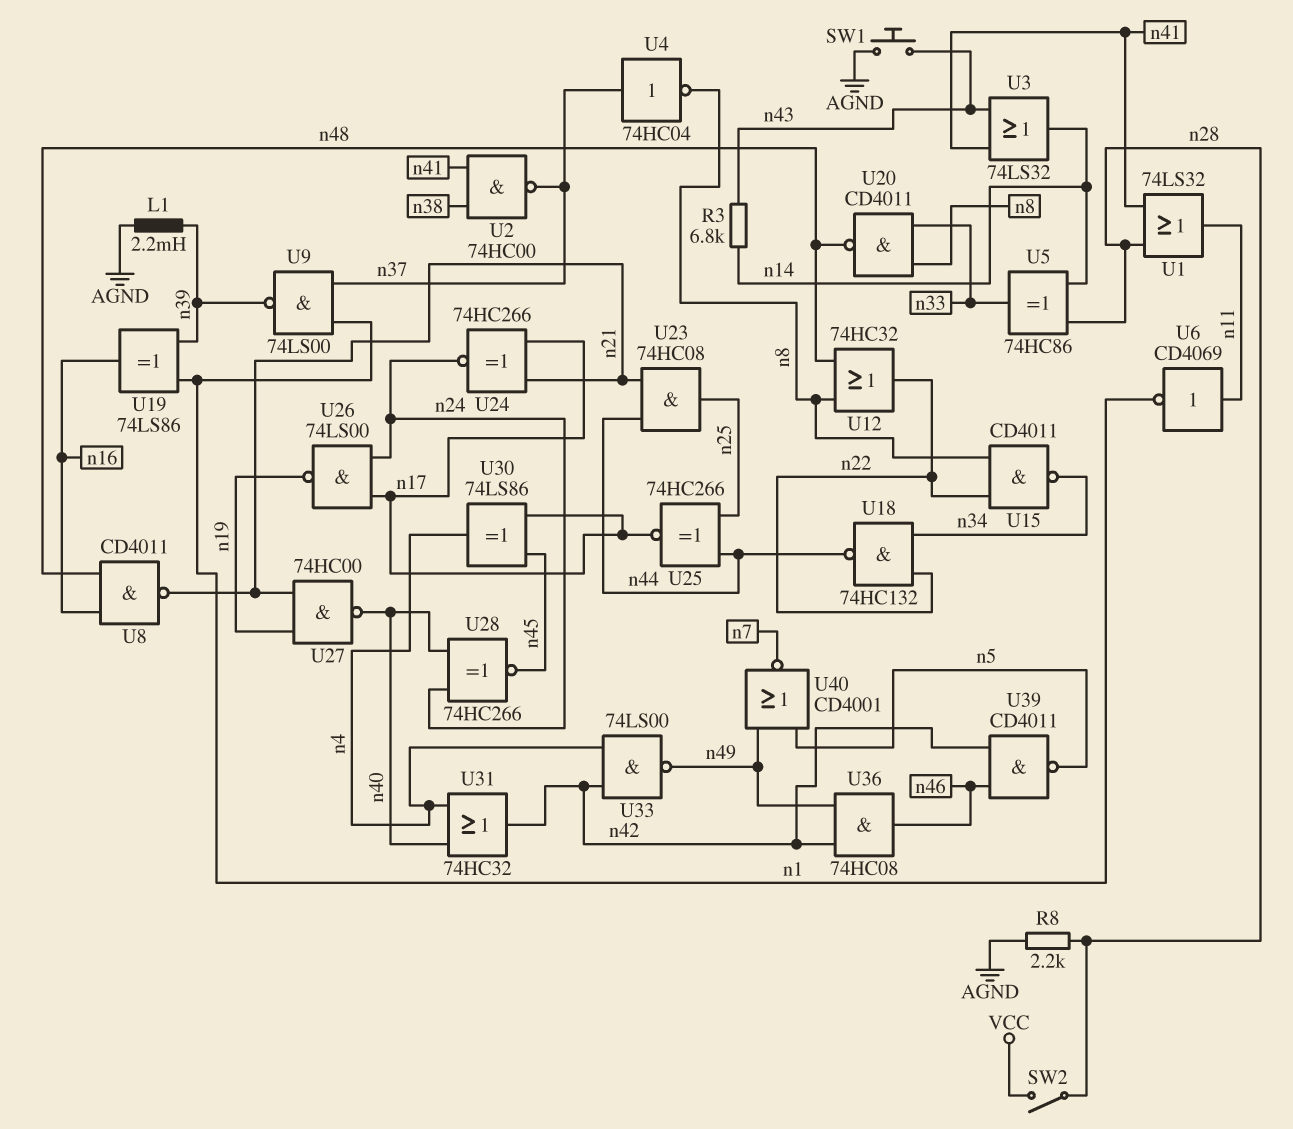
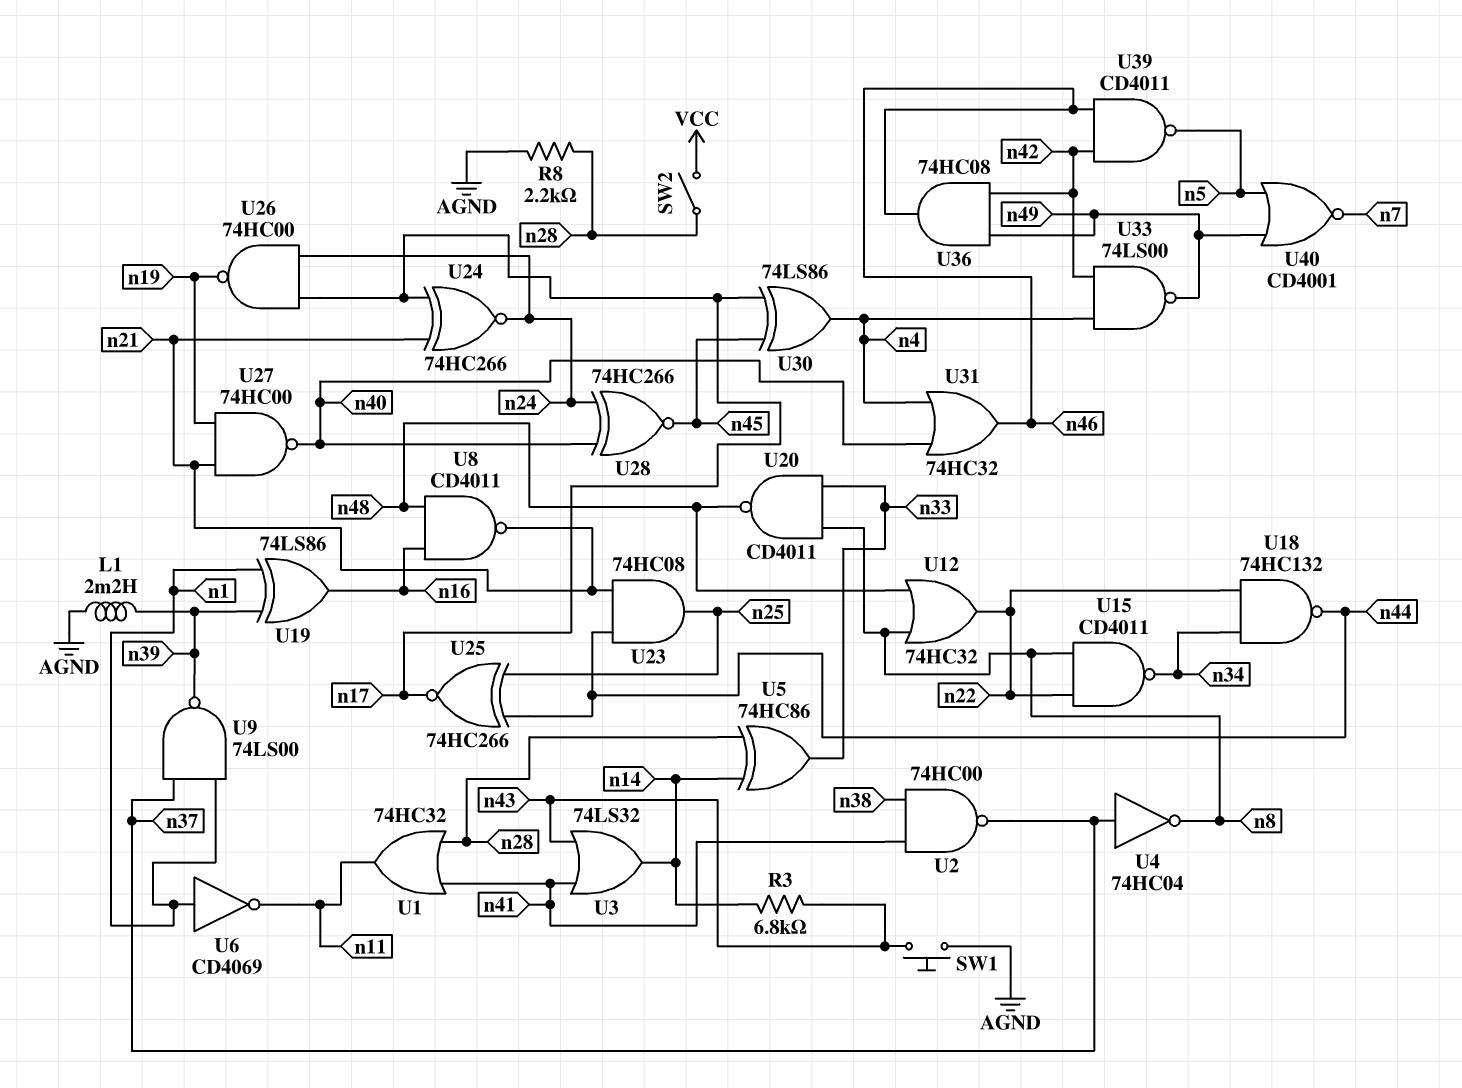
U1: OR 74LS32 (in n28, in n41, out n11) -> OR 74HC32 (in n28, in n41, out n11)
U6: NOT CD4069 (in n11, out n1) -> NOT CD4069 (in n1, out n11)
U26: NAND 74LS00 (in n17, in n24, out n19) -> NAND 74HC00 (in n17, in n24, out n19)
U31: OR 74HC32 (in n4, in n40, out n42) -> OR 74HC32 (in n4, in n40, out n46)

